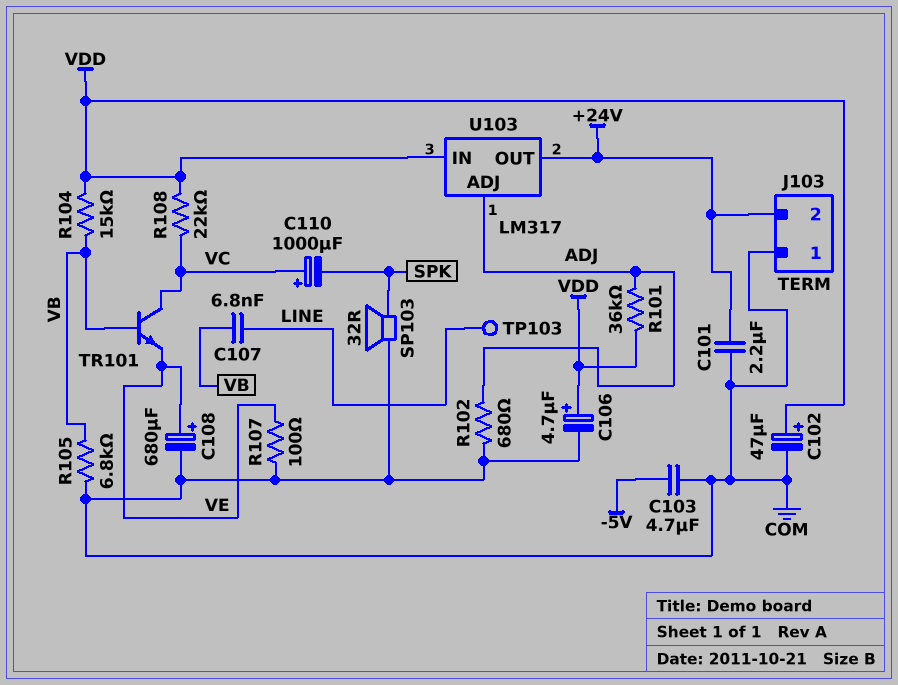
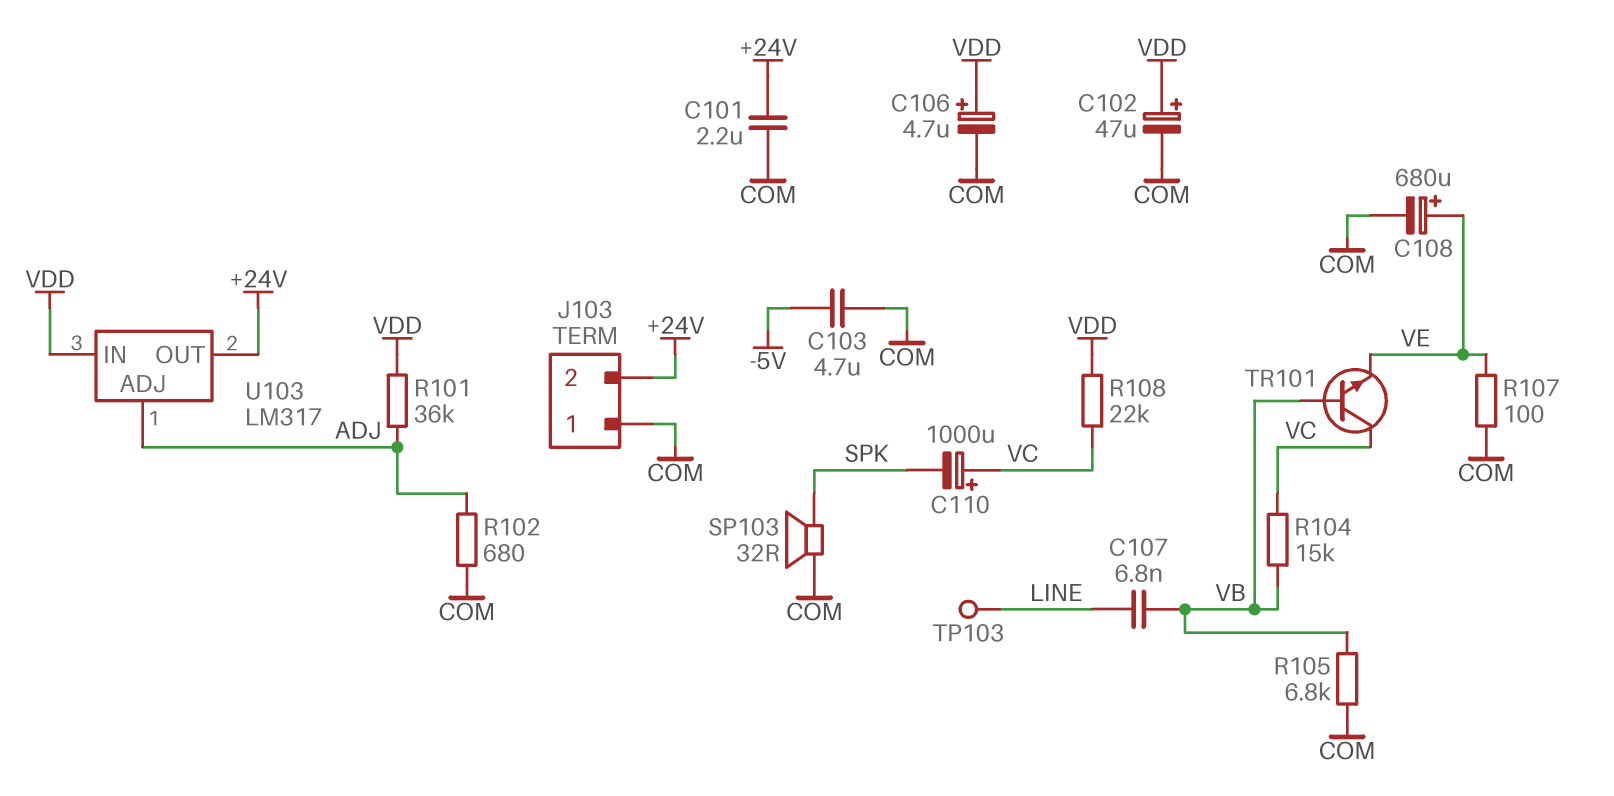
R104: 15k (VB, VDD) -> 15k (VB, VC)

